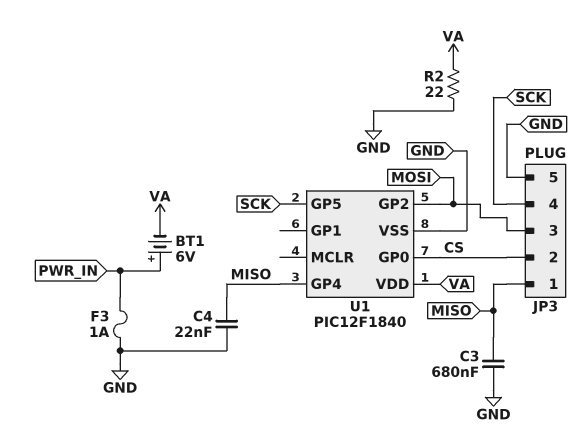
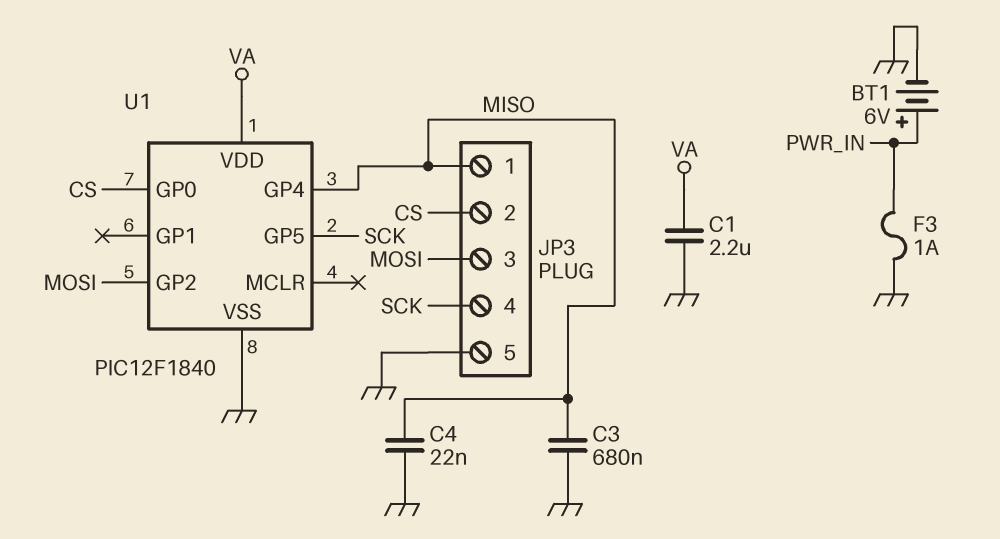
BT1: 6V (plus PWR_IN, minus VA) -> 6V (plus PWR_IN, minus GND)
C1: none -> 2.2uF (GND, VA)
R2: 22 (GND, VA) -> none

